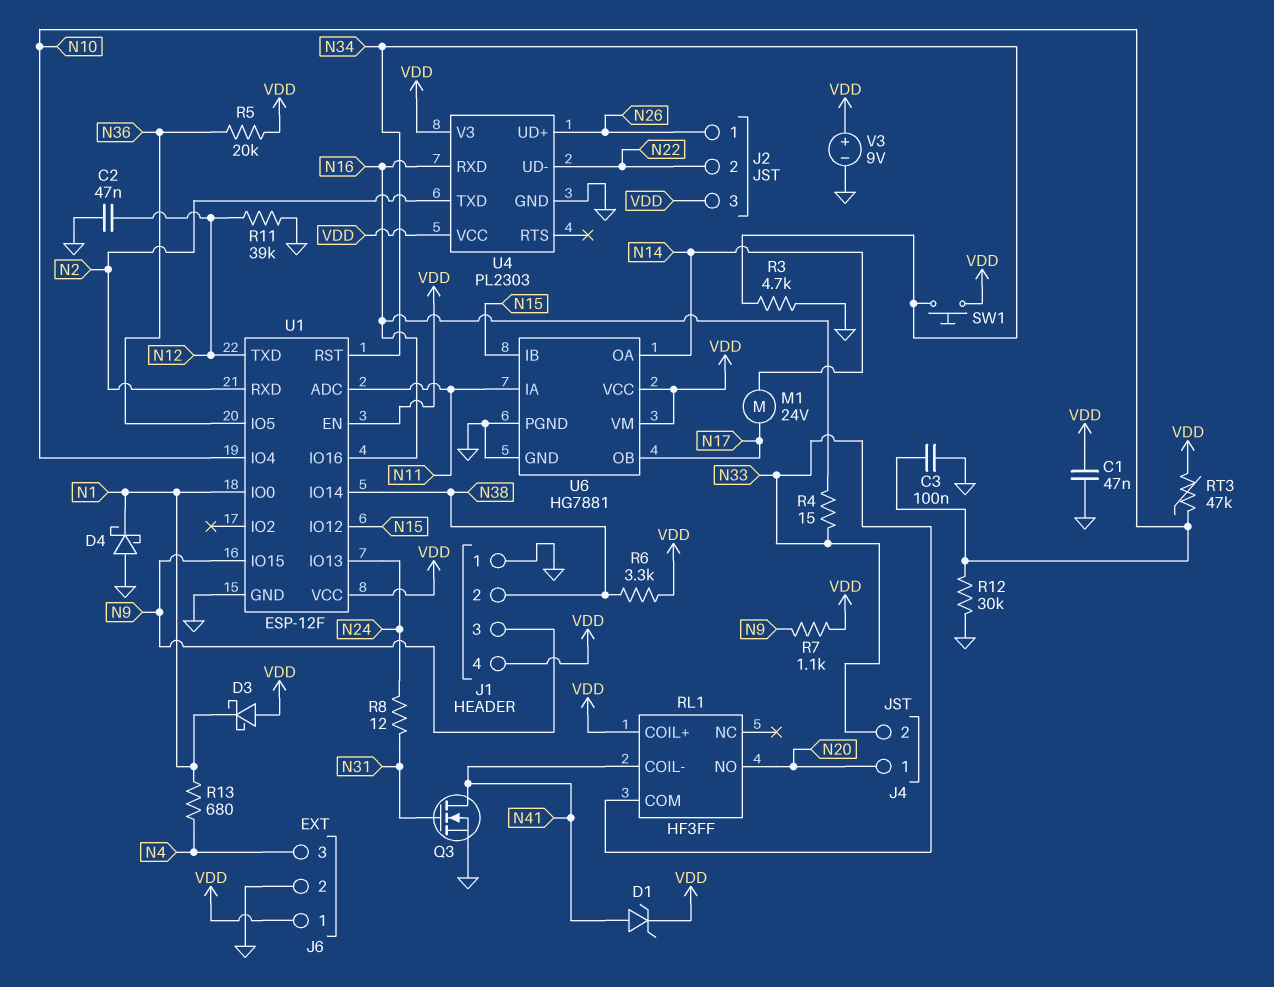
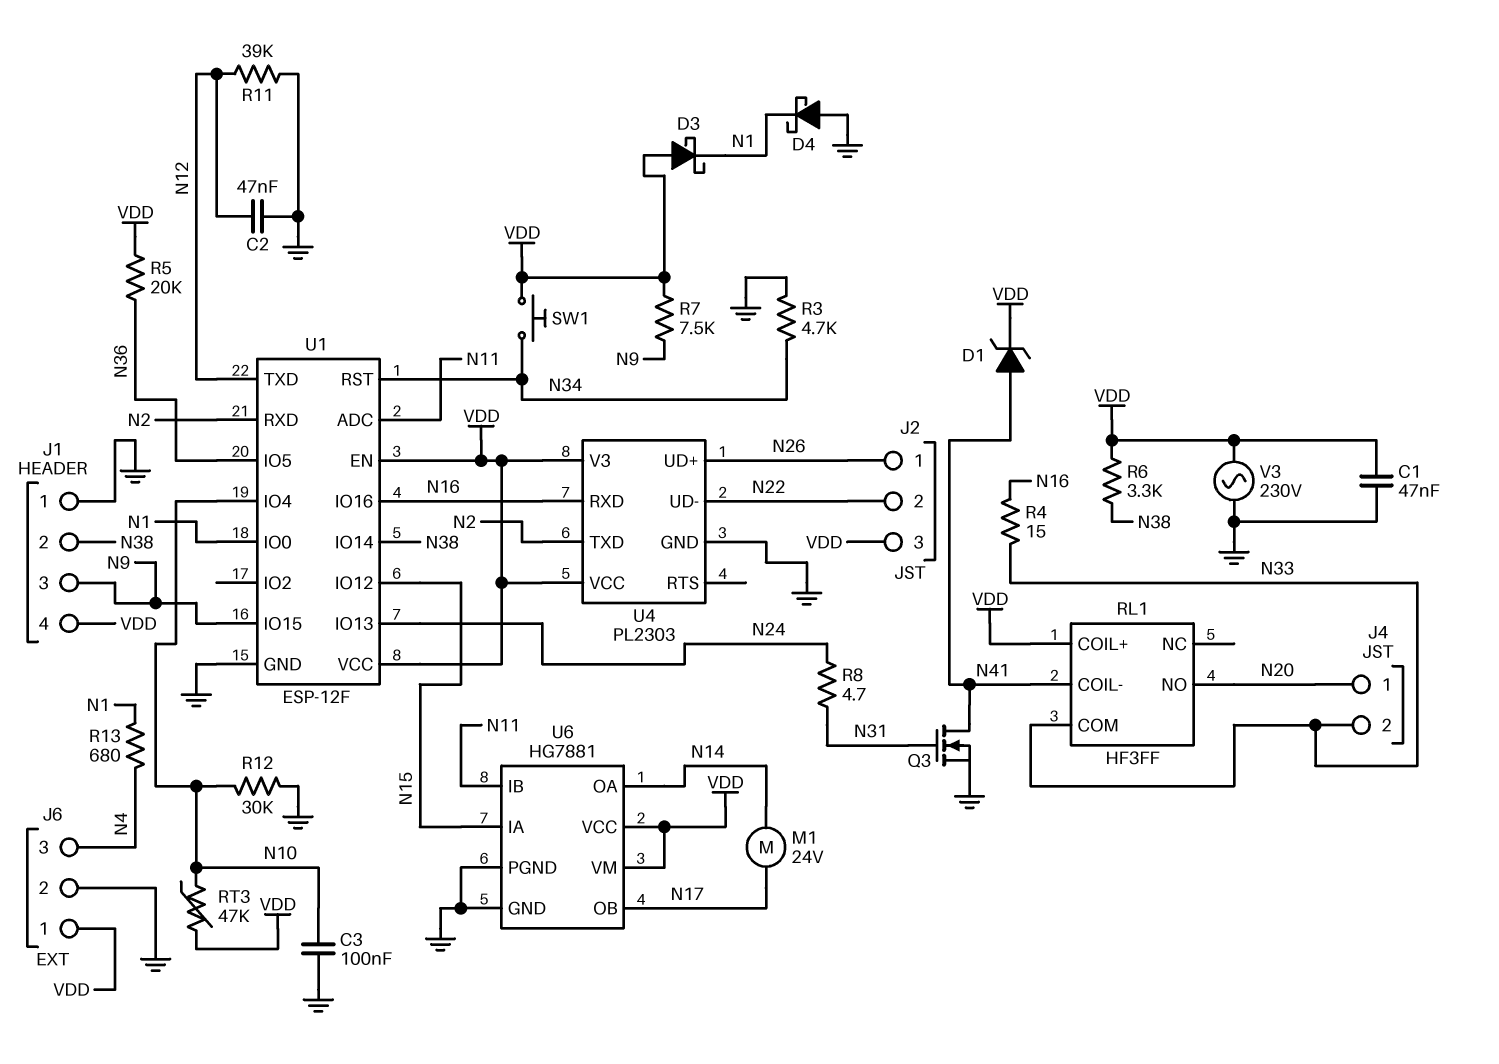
R7: 1.1k (N9, VDD) -> 7.5k (N9, VDD)
R8: 12 (N24, N31) -> 4.7 (N24, N31)
U6 pin IA: N11 -> N15
U6 pin IB: N15 -> N11
V3: 9V (plus VDD, minus GND) -> AC 230V (GND, VDD)

